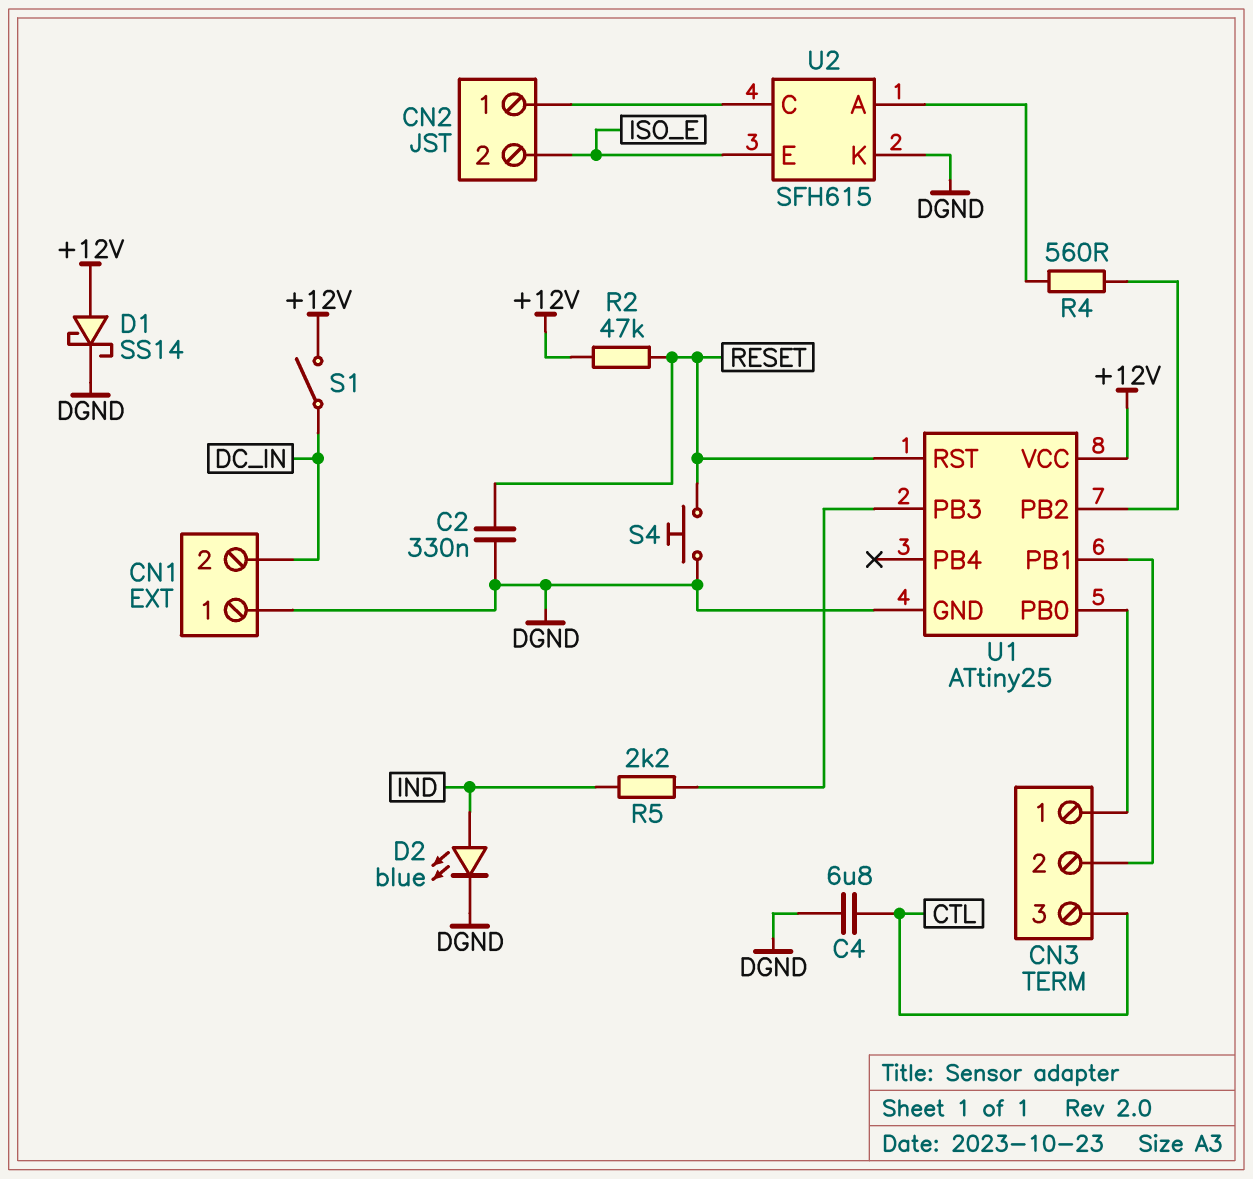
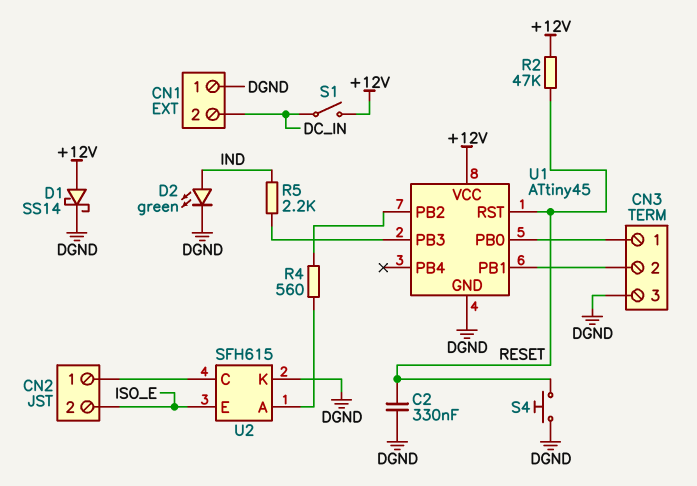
C4: 6.8uF (CTL, DGND) -> none
CN3 pin 3: CTL -> DGND
D2: LED blue (A IND, K DGND) -> LED green (A IND, K DGND)
U1: ATtiny25 -> ATtiny45

